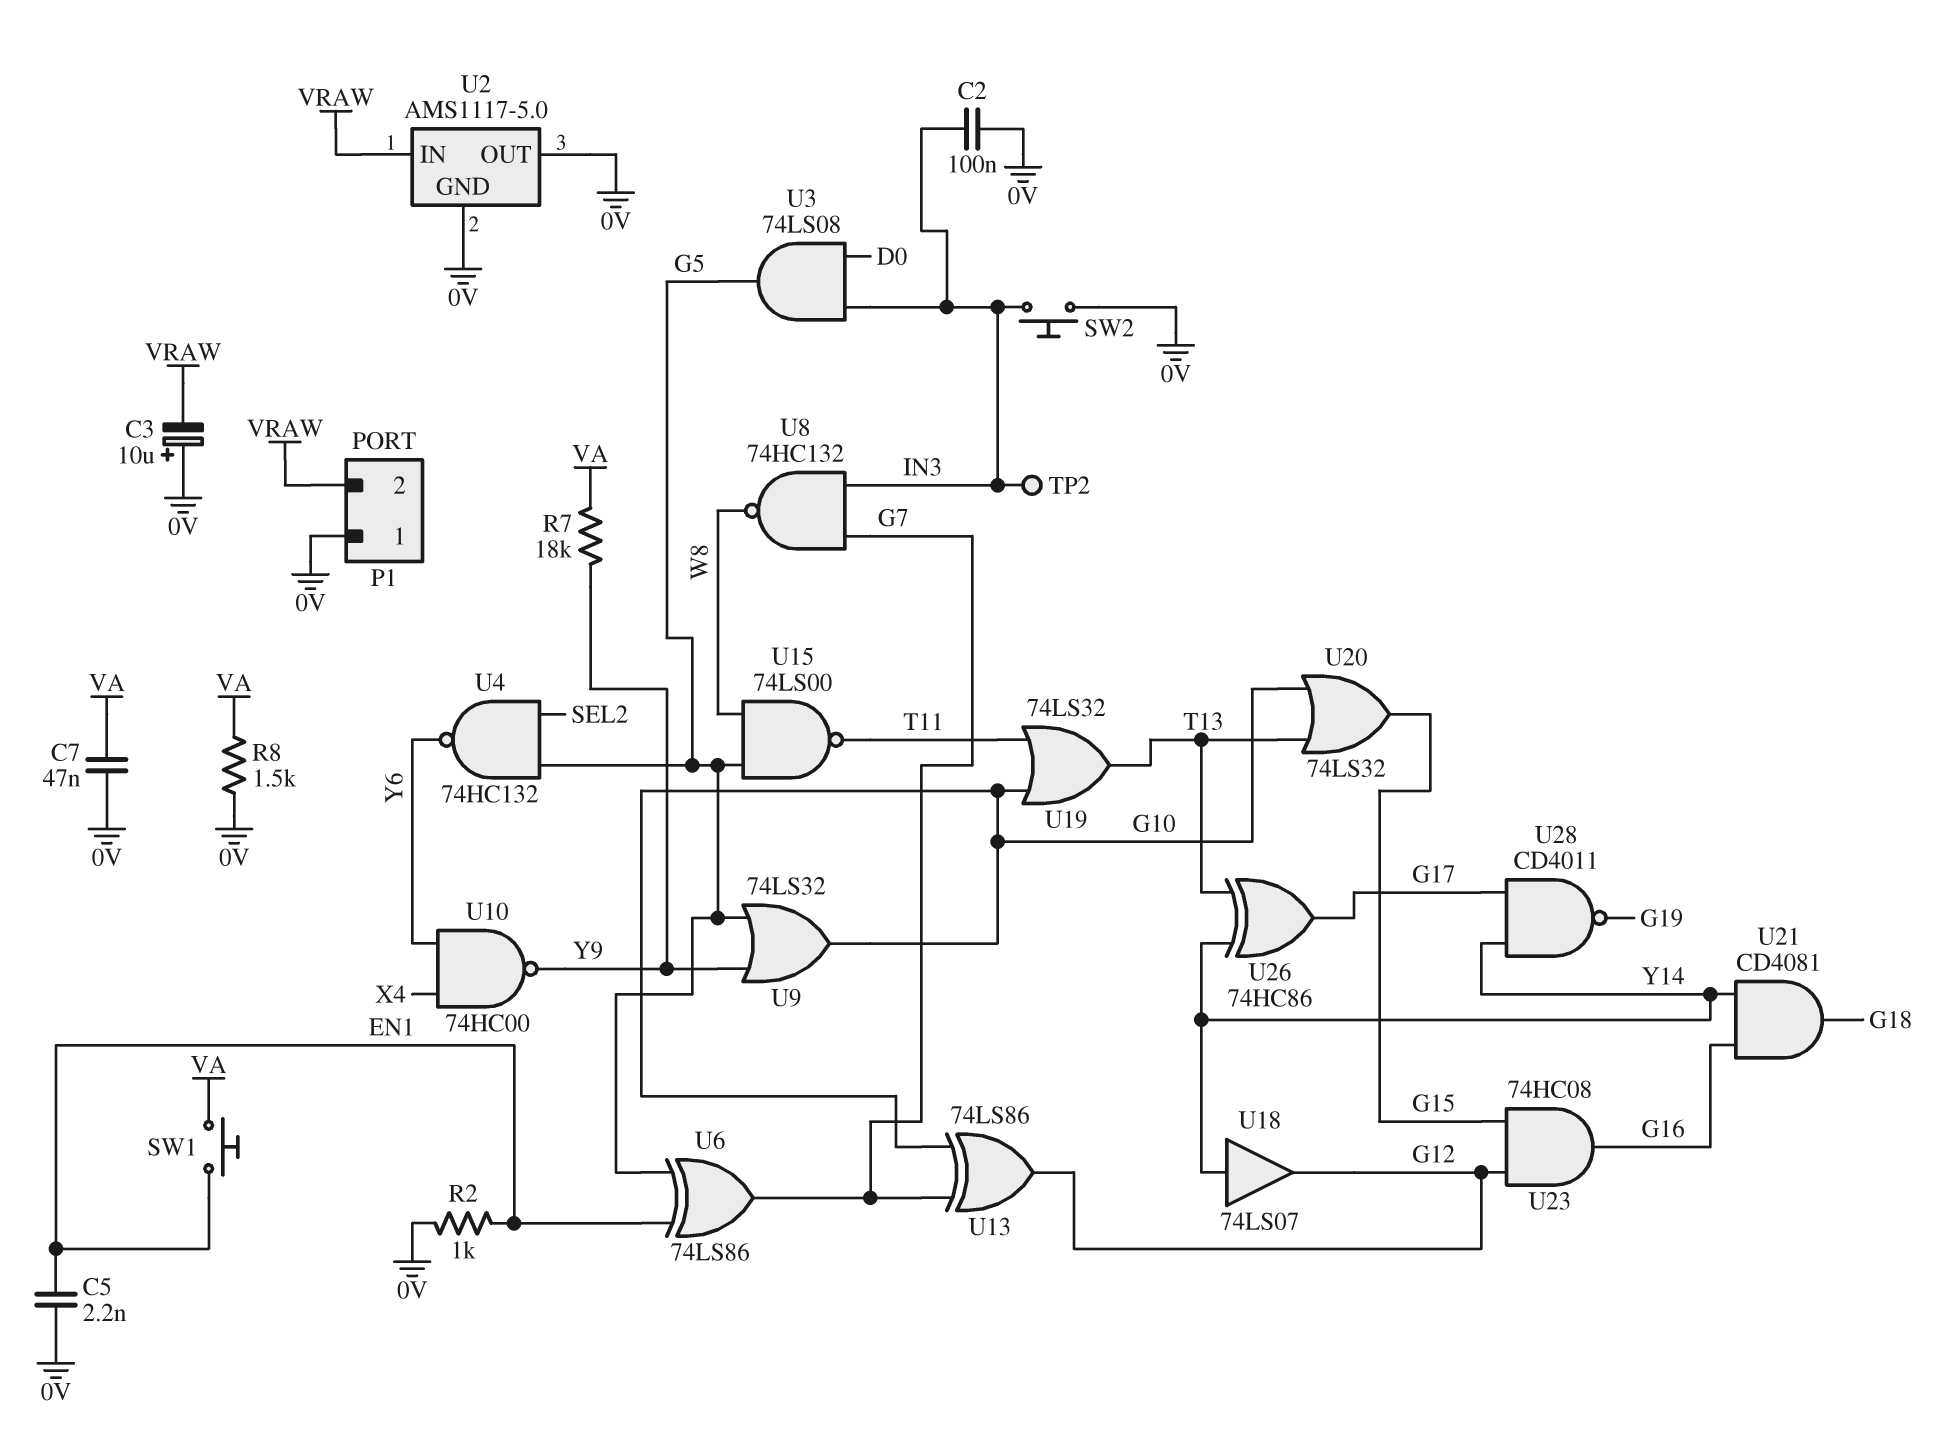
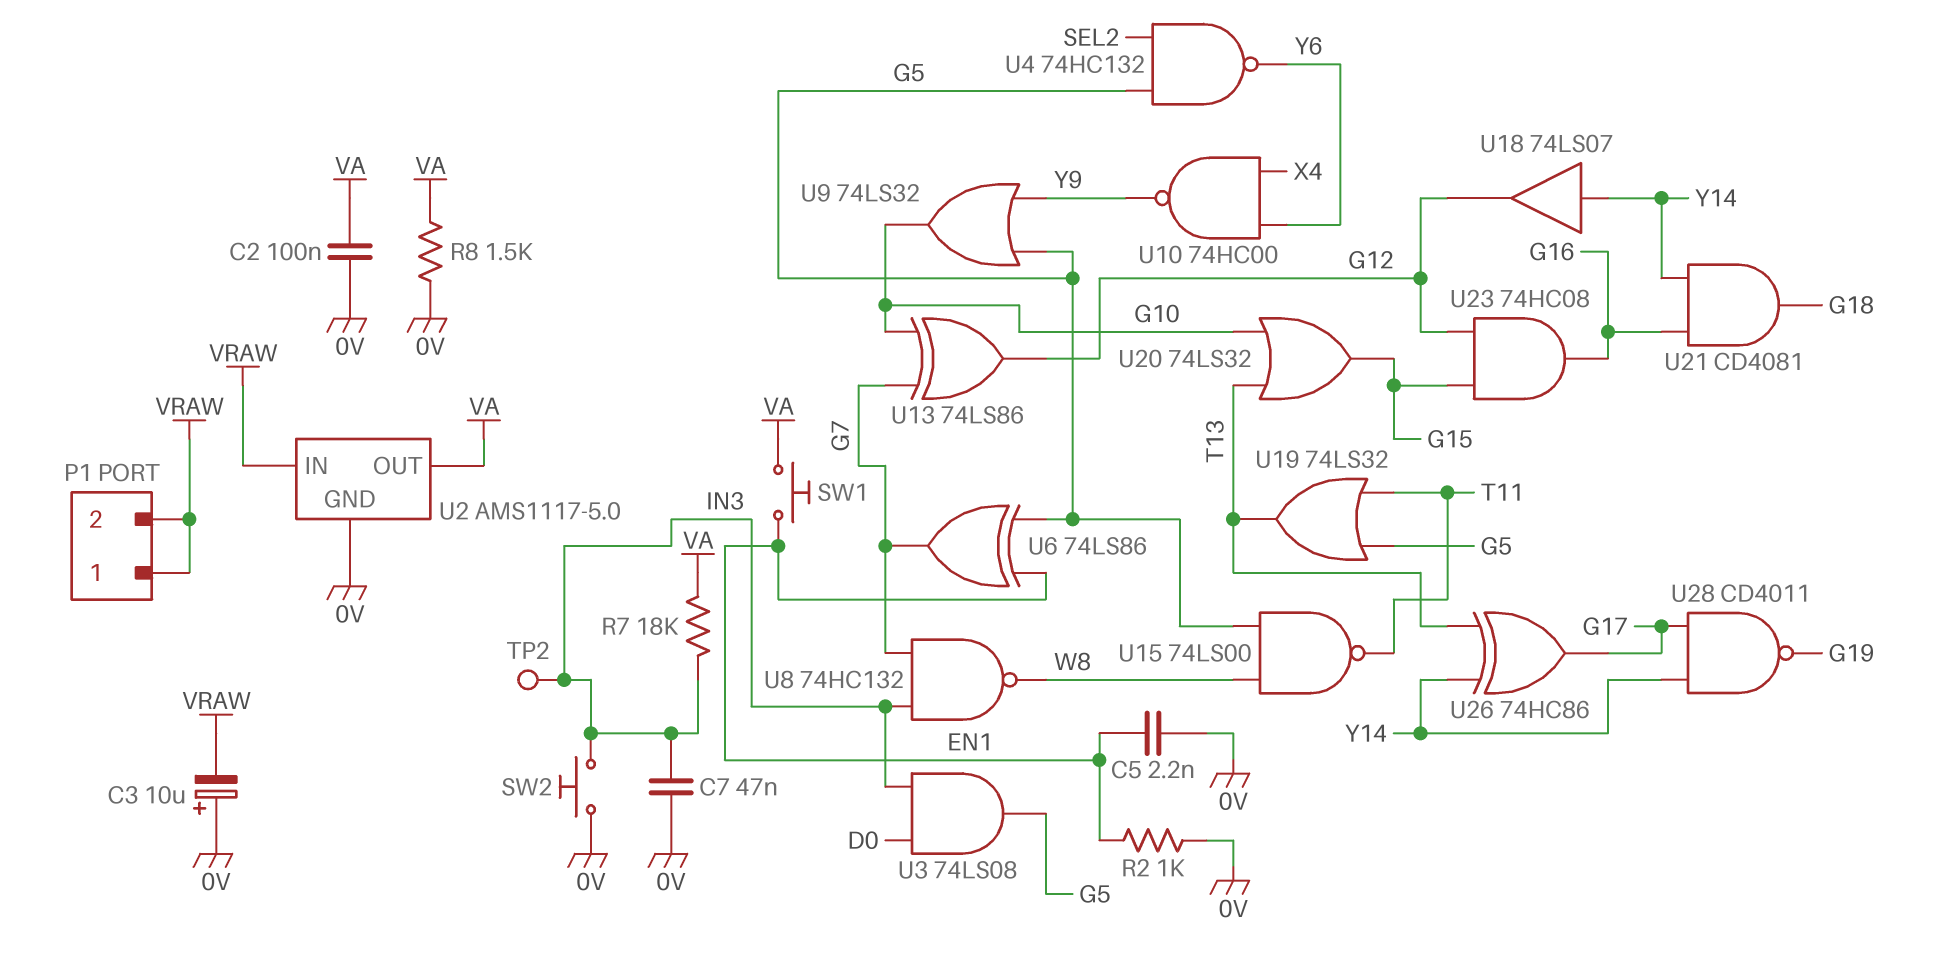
C2: 100nF (0V, IN3) -> 100nF (0V, VA)
C7: 47nF (0V, VA) -> 47nF (0V, IN3)
P1 pin 1: 0V -> VRAW
R7: 18k (VA, Y9) -> 18k (IN3, VA)
U2 pin OUT: 0V -> VA
U19: OR 74LS32 (in G10, in T11, out T13) -> OR 74LS32 (in G5, in T11, out T13)

